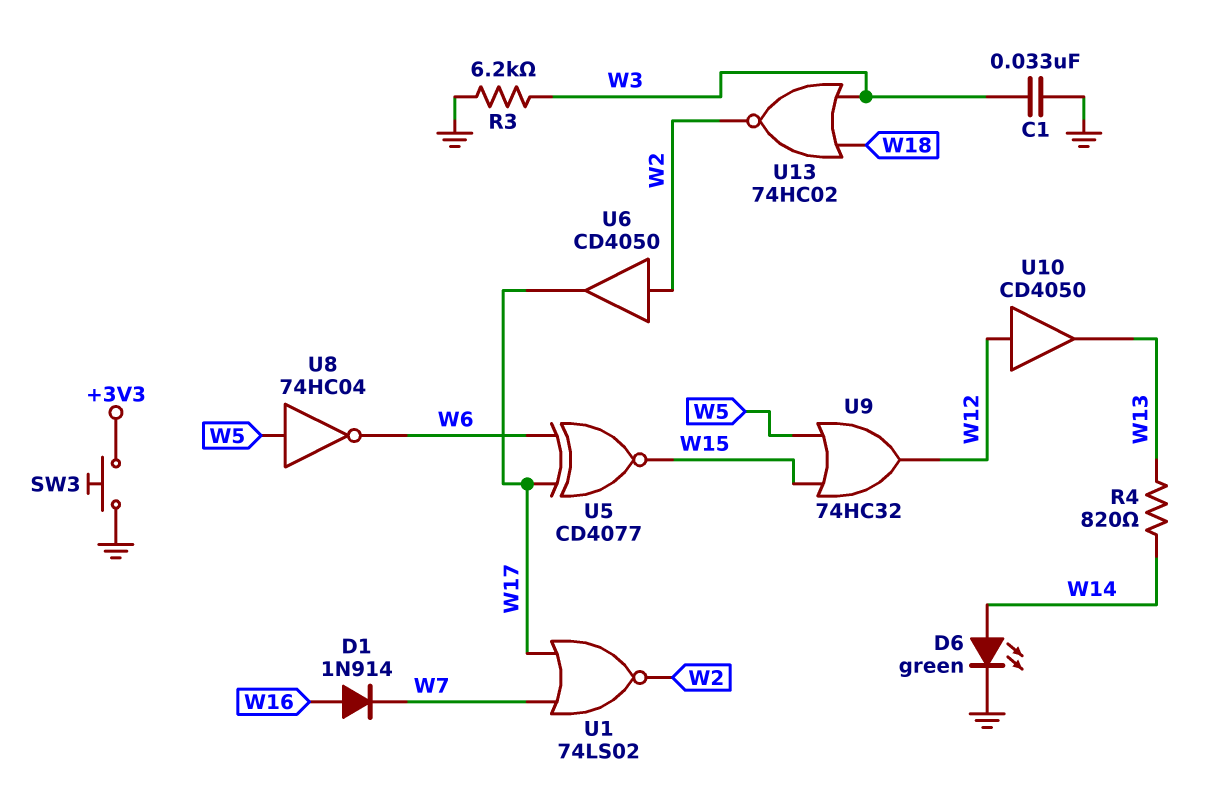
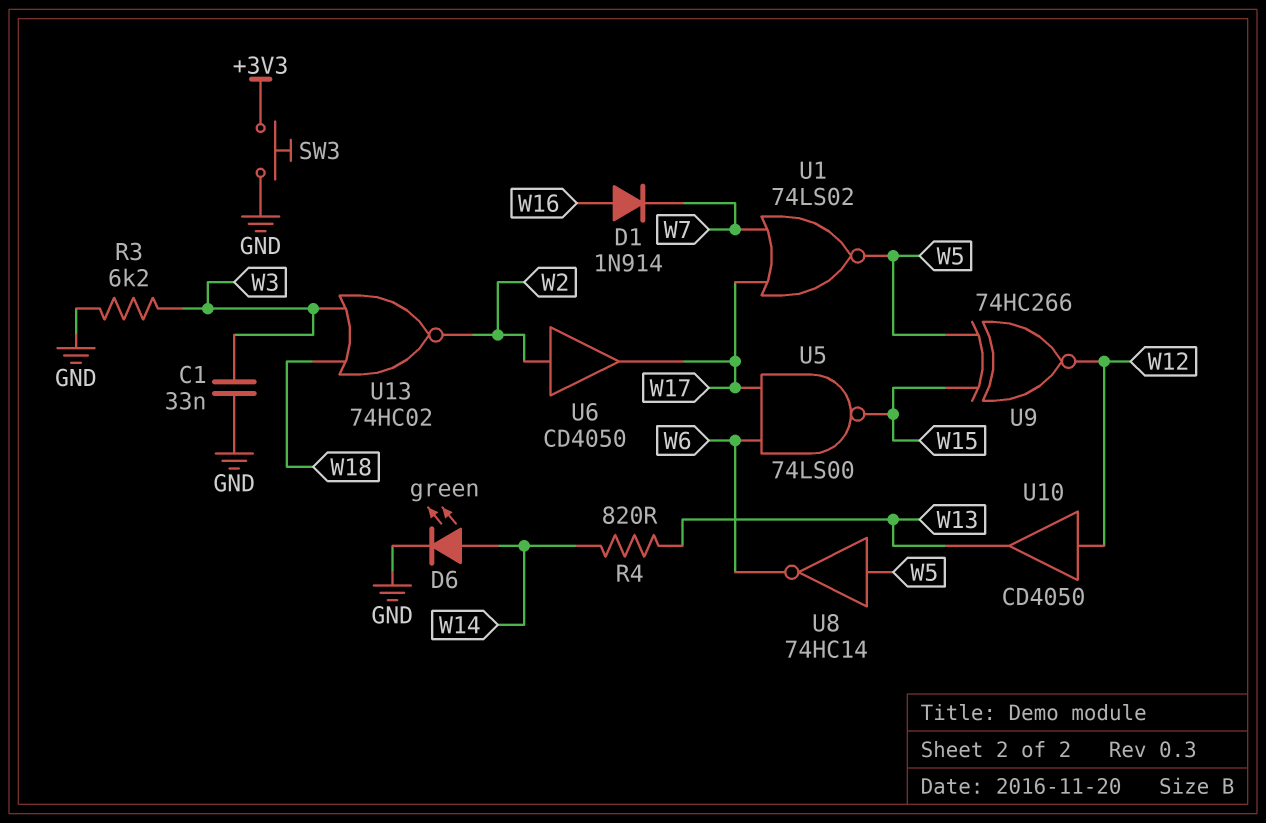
U1: NOR 74LS02 (in W7, in W17, out W2) -> NOR 74LS02 (in W7, in W17, out W5)
U5: XNOR CD4077 (in W6, in W17, out W15) -> NAND 74LS00 (in W6, in W17, out W15)
U8: NOT 74HC04 (in W5, out W6) -> NOT 74HC14 (in W5, out W6)
U9: OR 74HC32 (in W5, in W15, out W12) -> XNOR 74HC266 (in W5, in W15, out W12)

